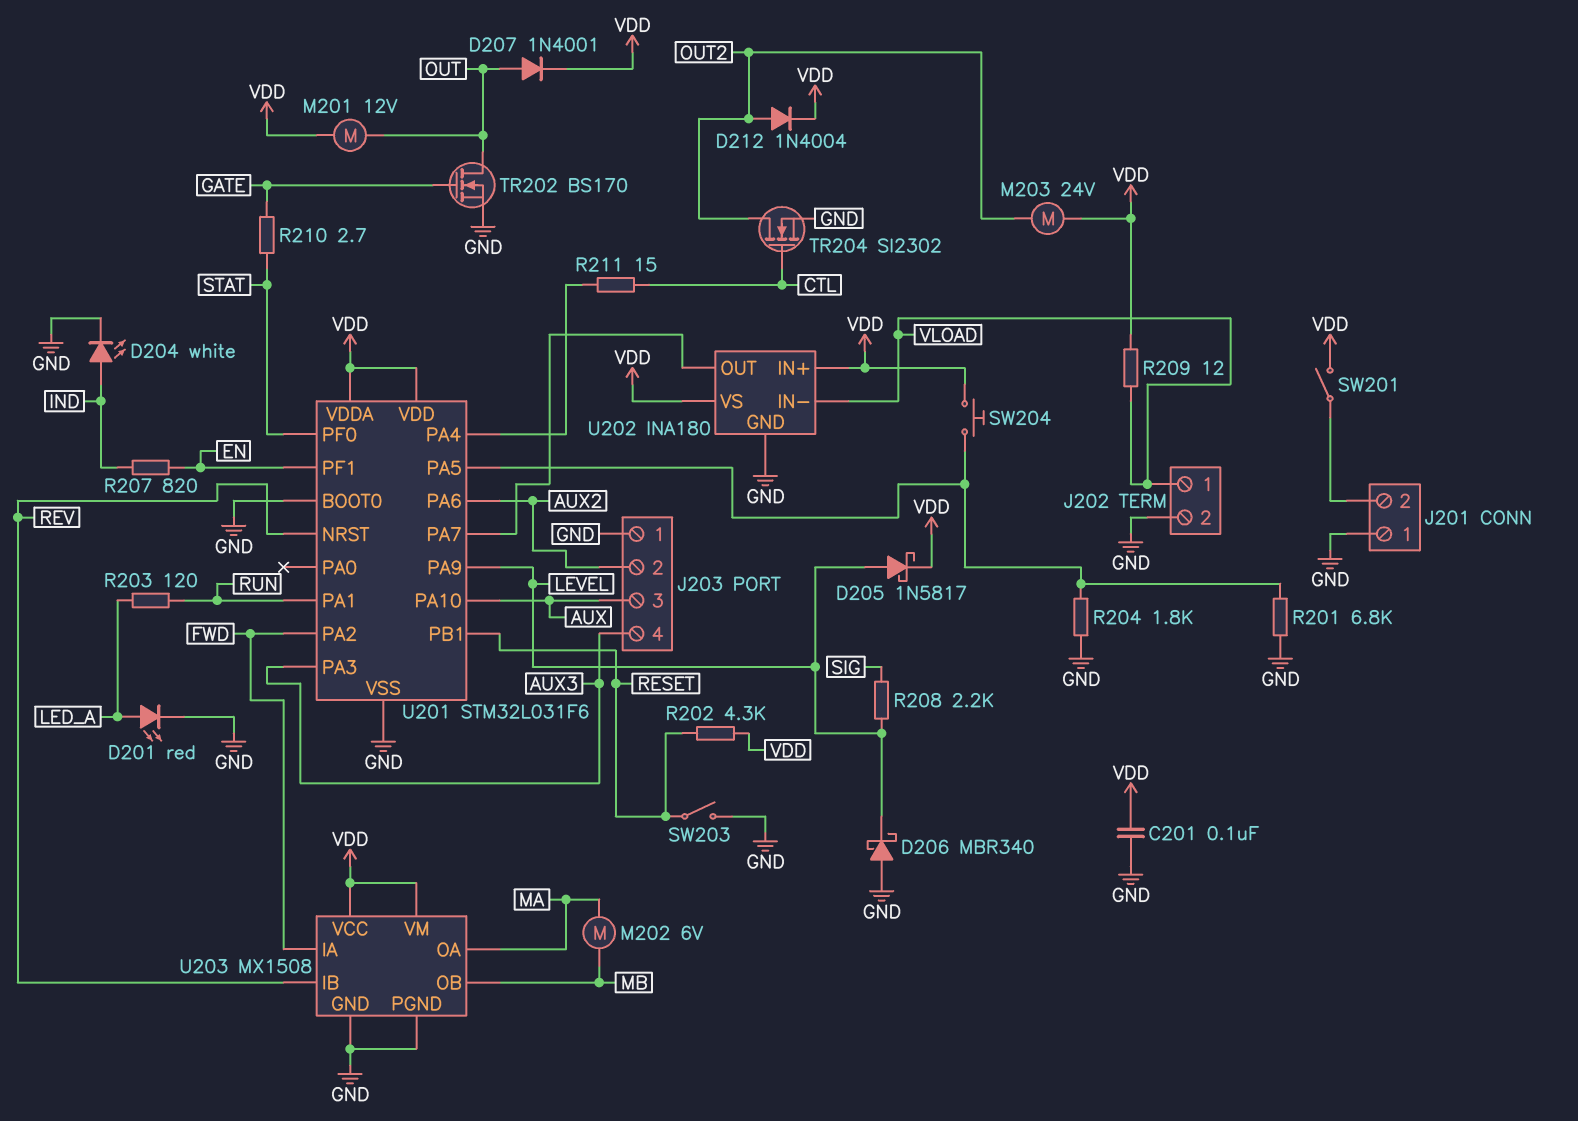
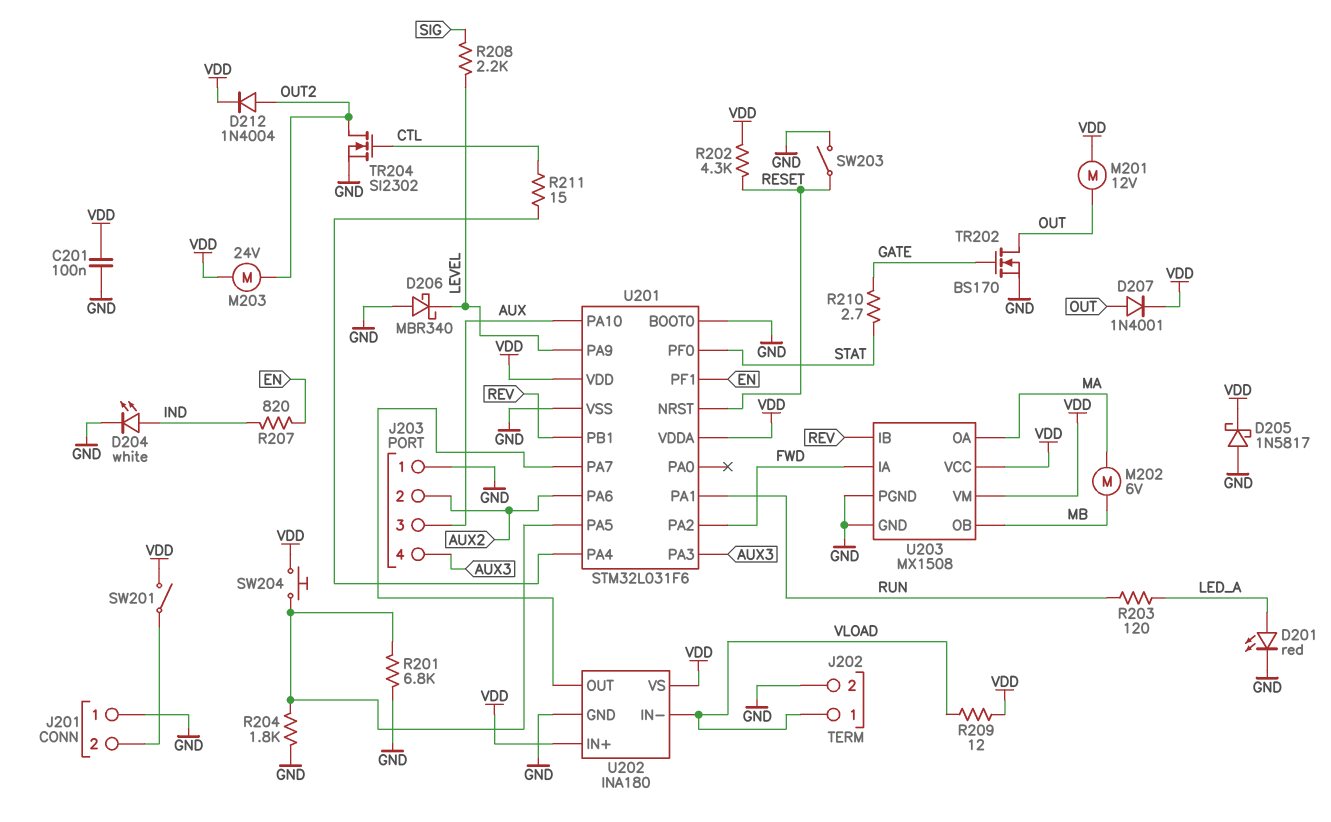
D205: schottky 1N5817 (A LEVEL, K VDD) -> schottky 1N5817 (A GND, K VDD)
U201 pin NRST: REV -> RESET
U201 pin PB1: RESET -> REV

